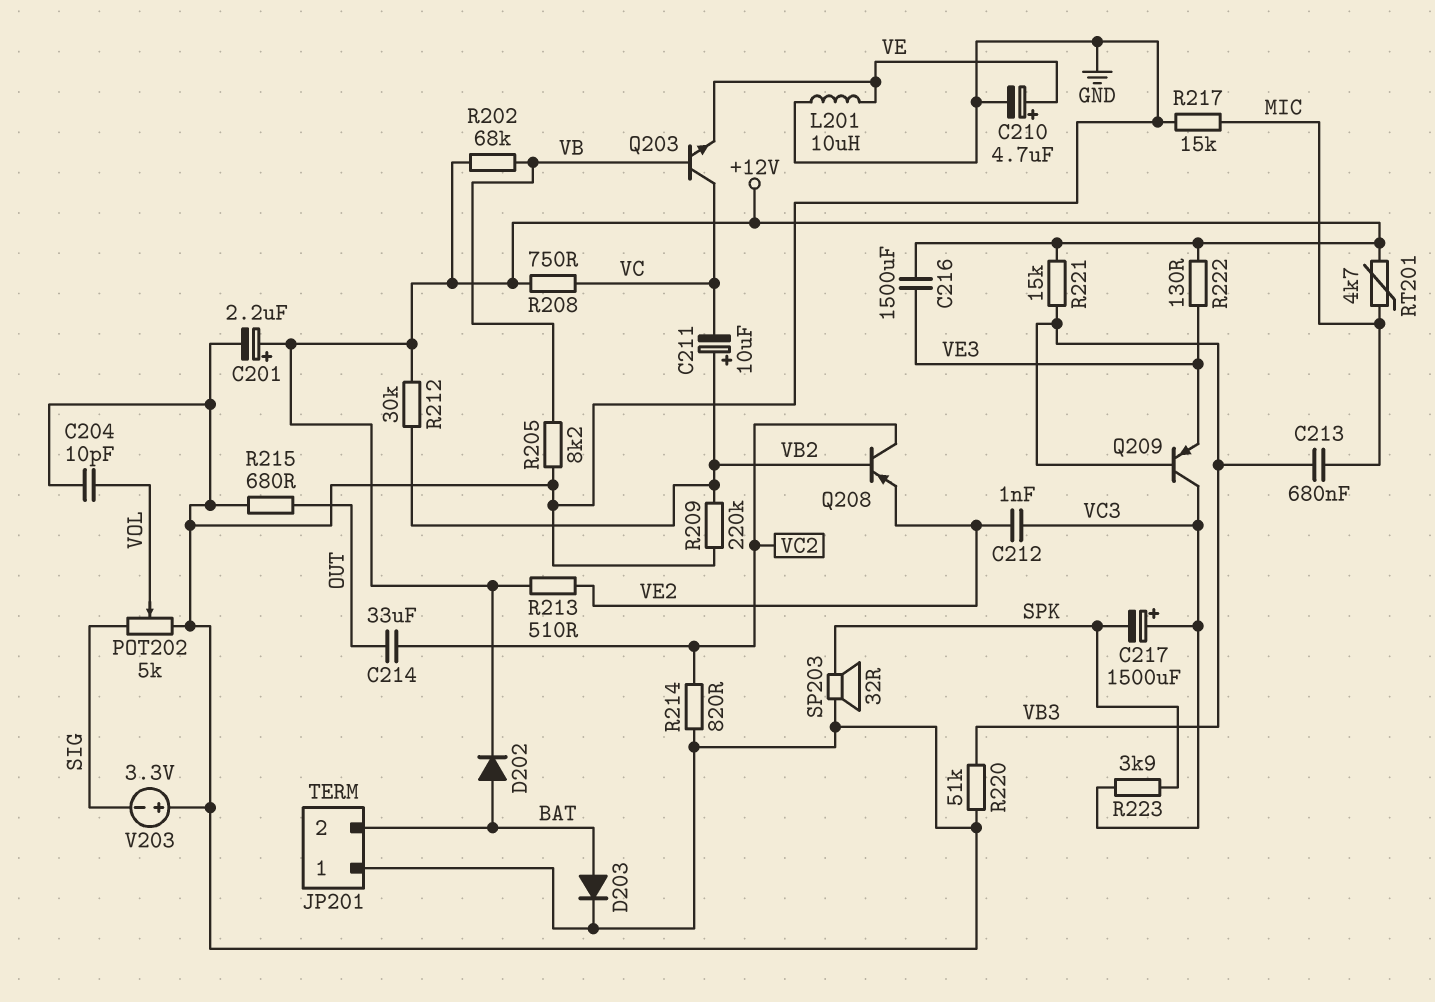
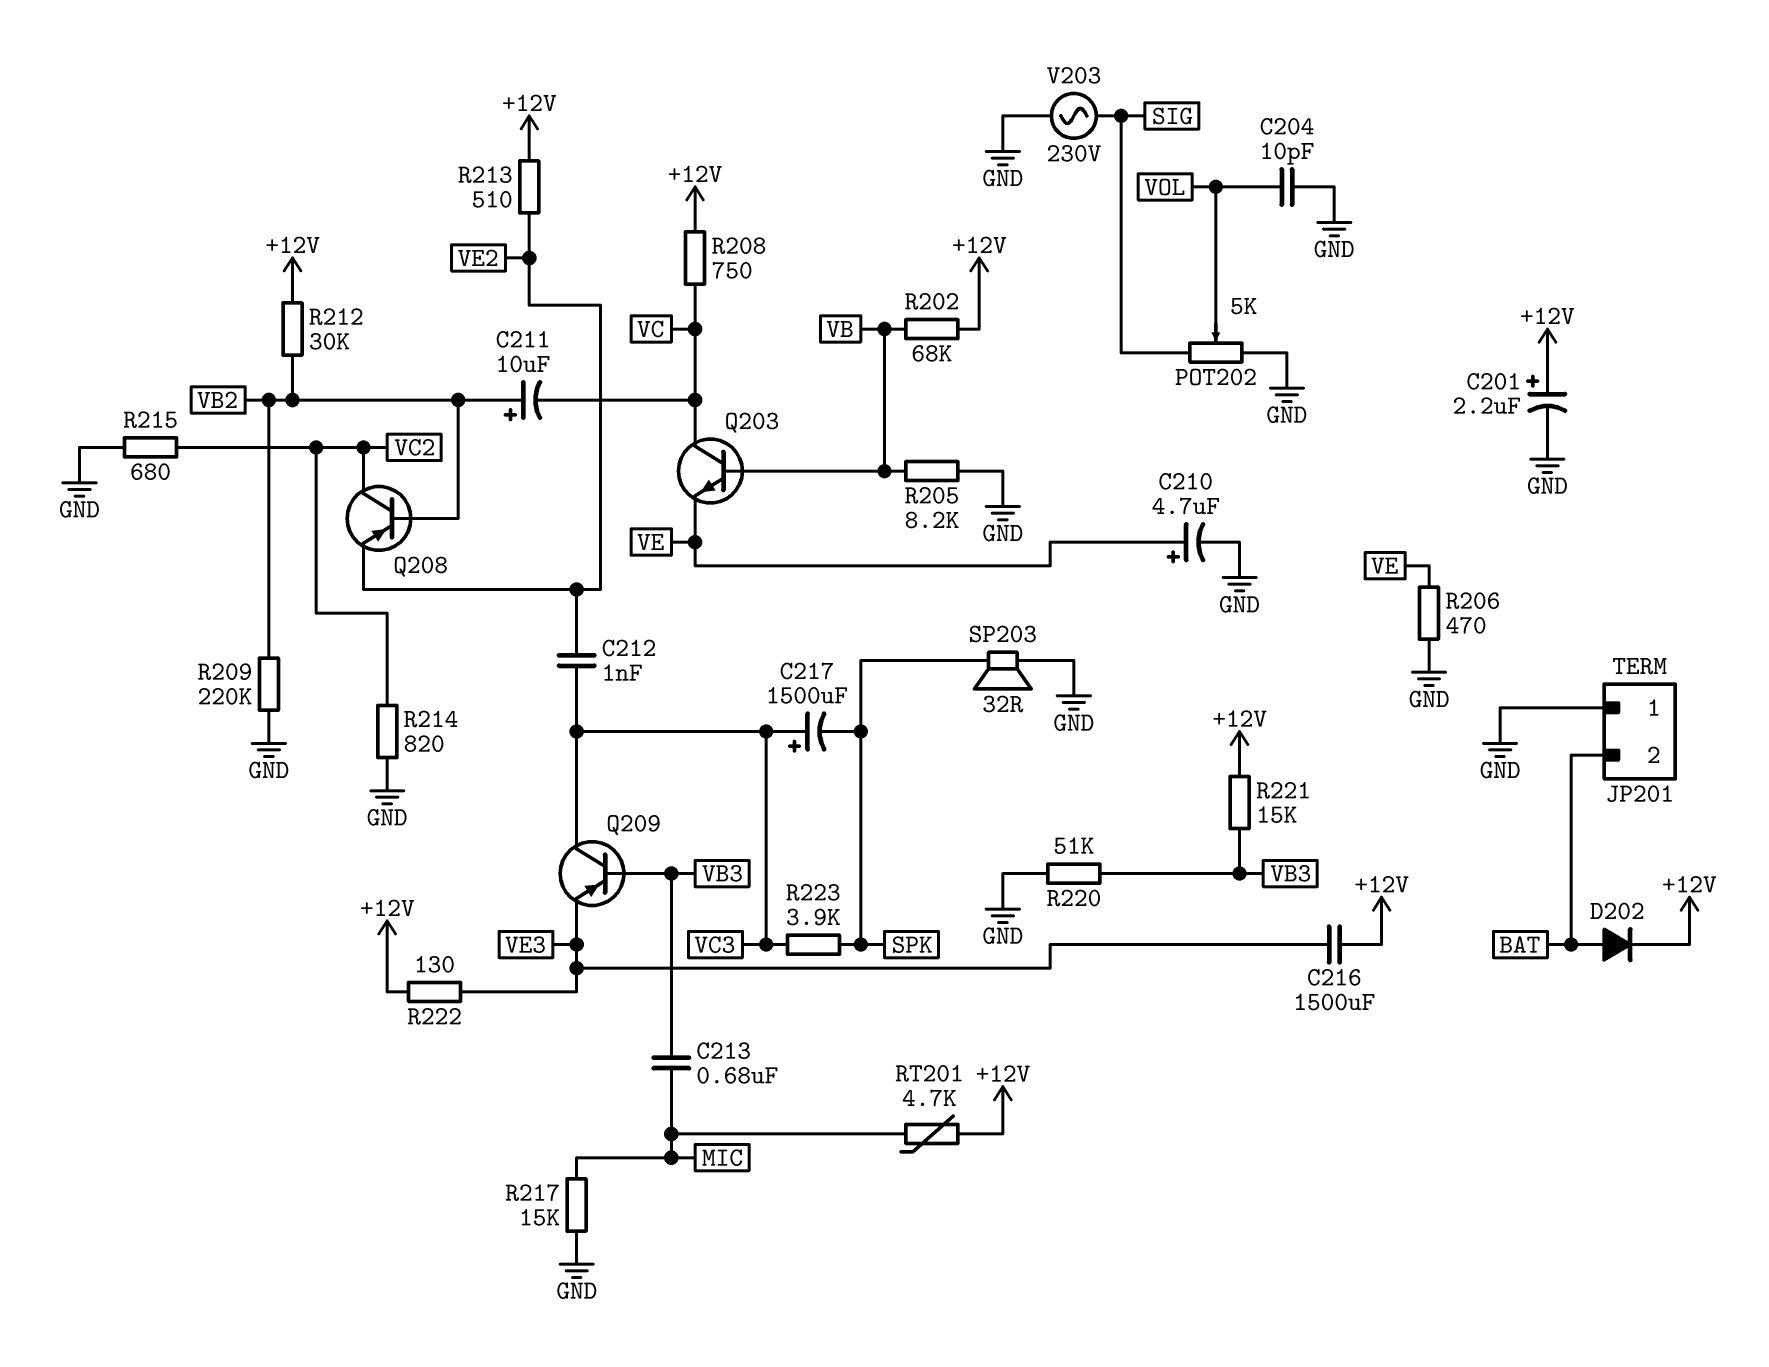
C214: 33uF (OUT, VC2) -> none
D203: diode (A BAT, K GND) -> none
L201: 10uH (GND, VE) -> none
R206: none -> 470 (GND, VE)
R215: 680 (GND, OUT) -> 680 (GND, VC2)
V203: 3.3V (plus GND, minus SIG) -> AC 230V (GND, SIG)

